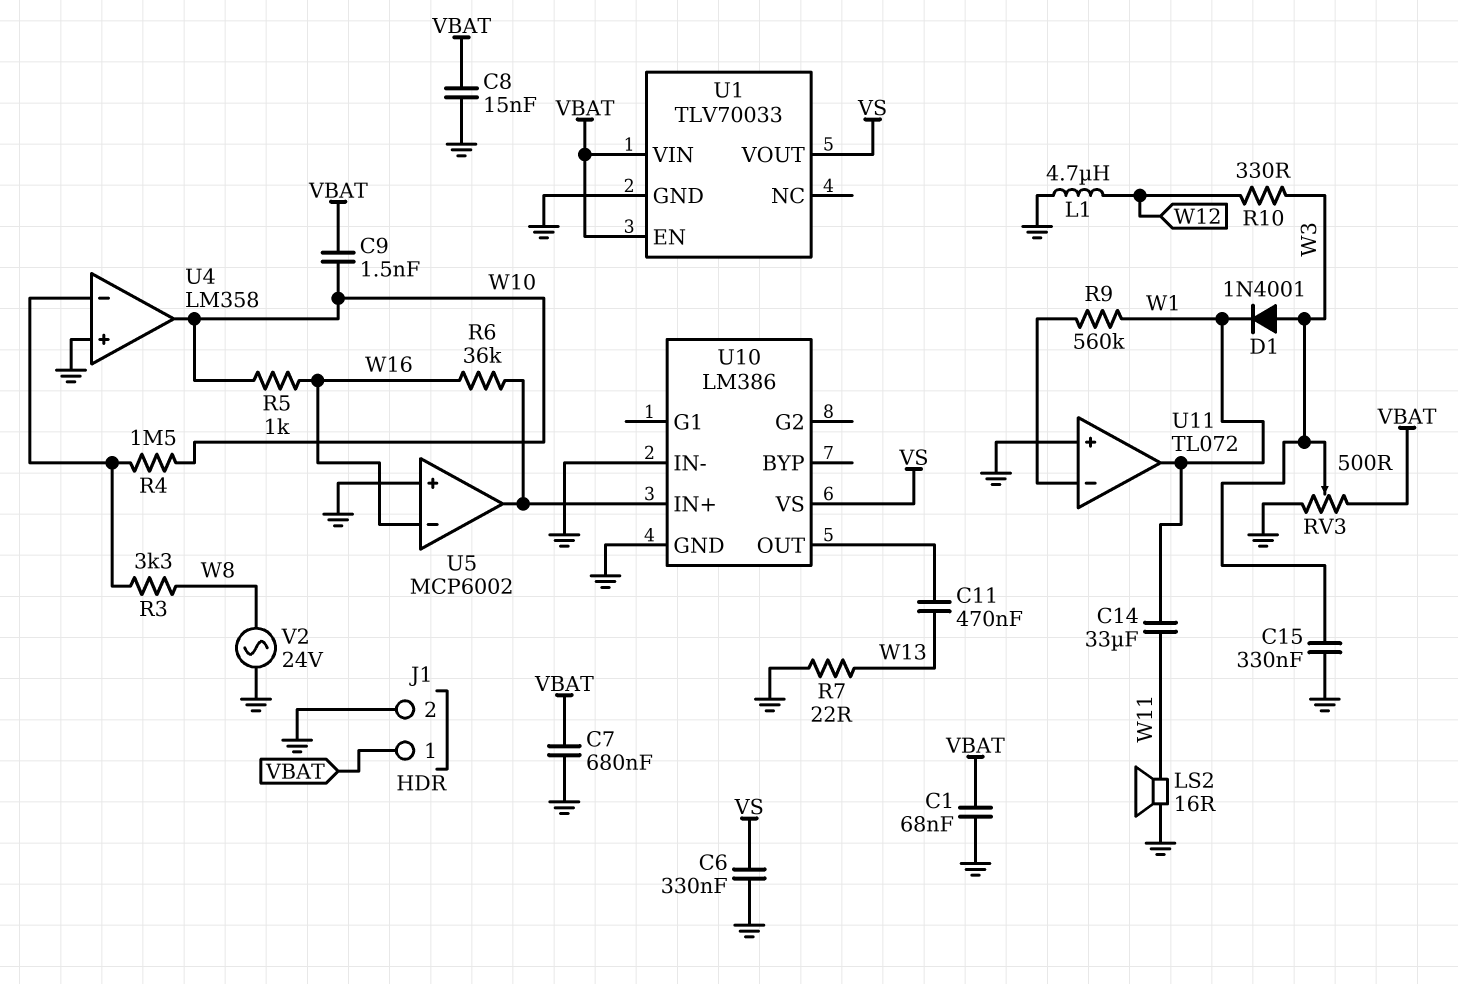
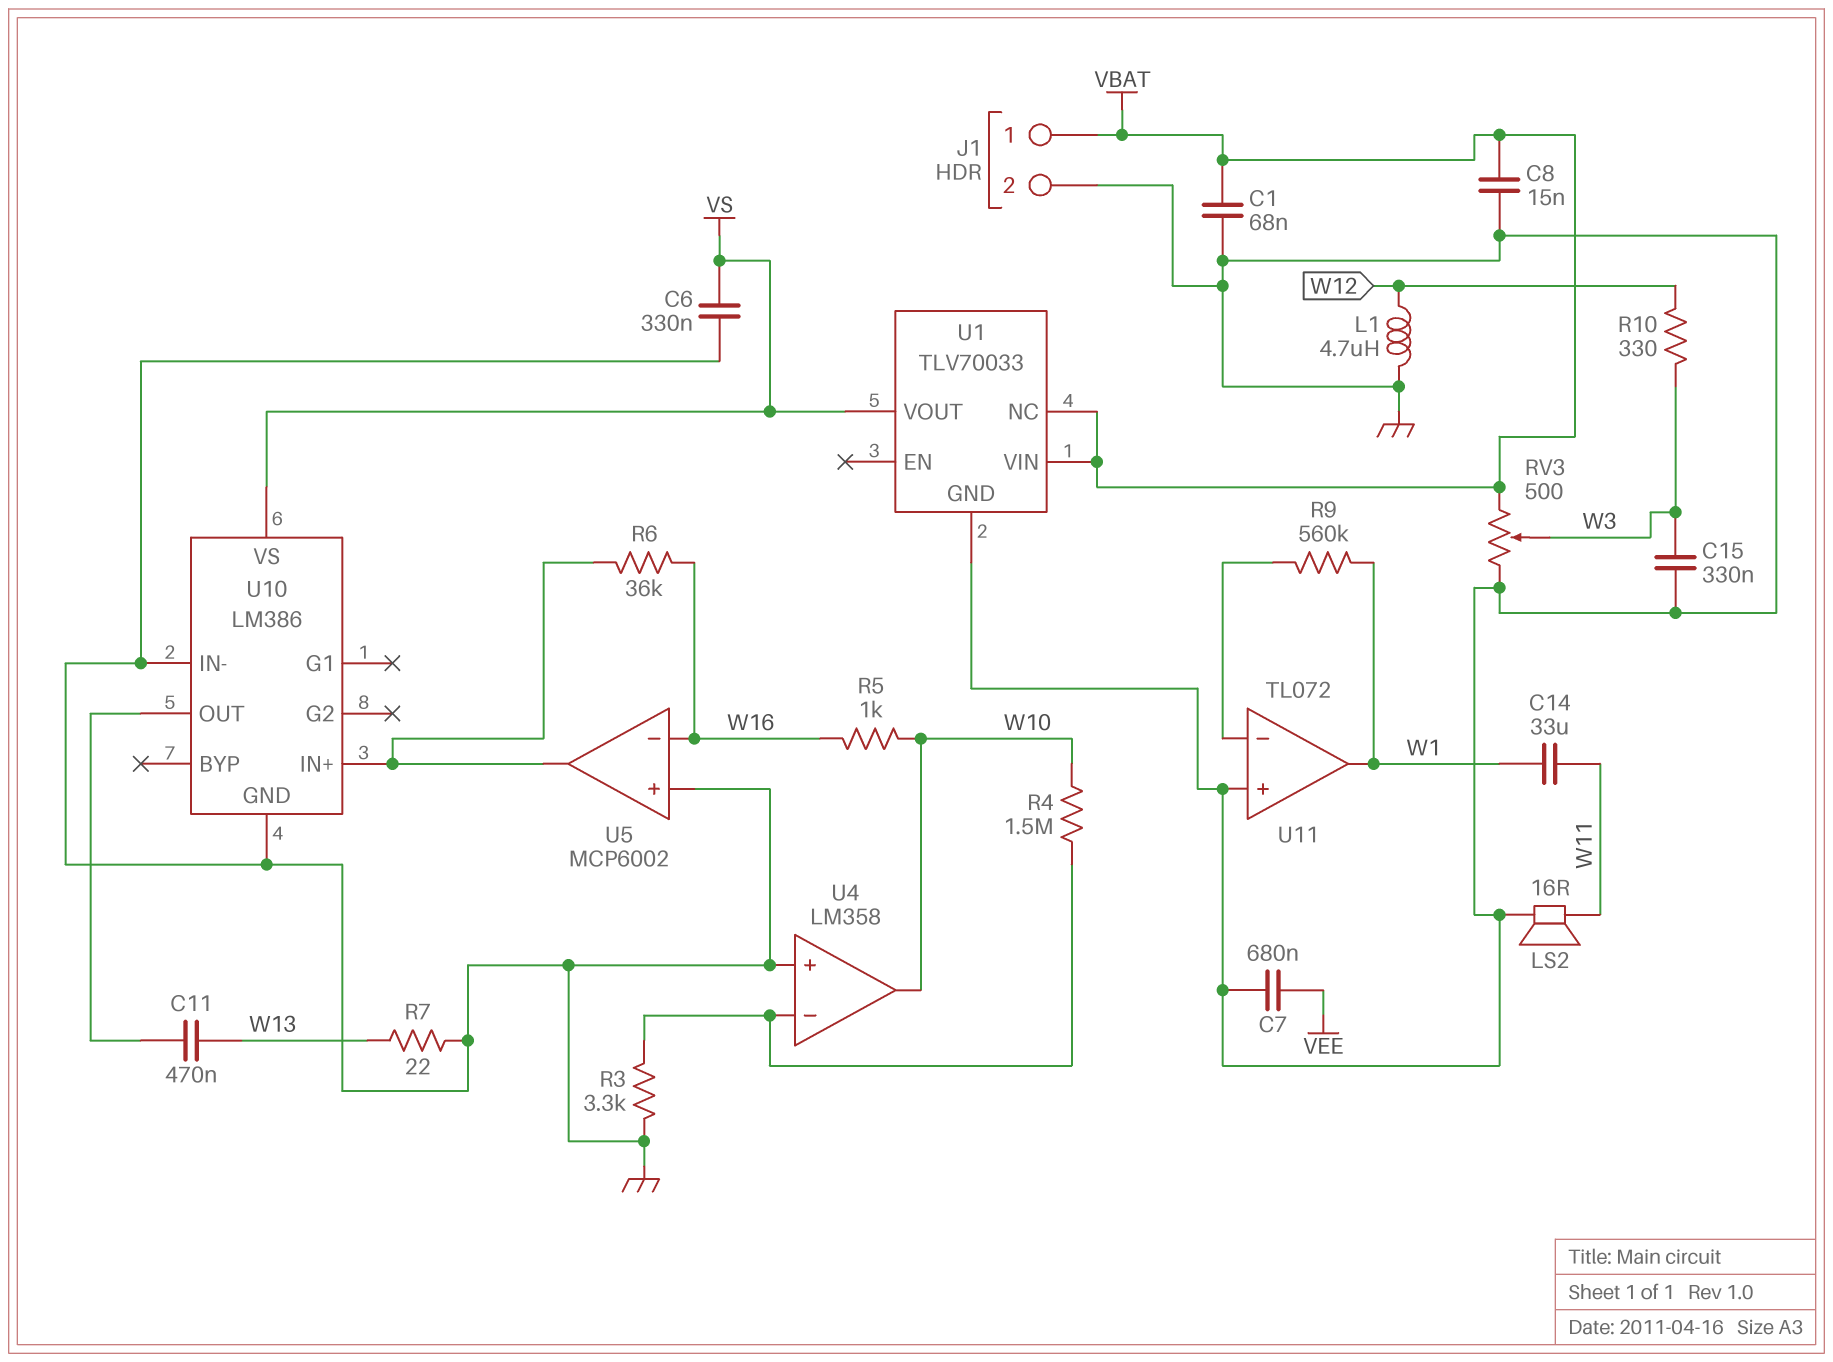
C7: 680nF (GND, VBAT) -> 680nF (GND, VEE)
C9: 1.5nF (VBAT, W10) -> none
D1: diode 1N4001 (A W3, K W1) -> none
R3: 3.3k (U4/in-, W8) -> 3.3k (GND, U4/in-)
U1 pin EN: VBAT -> none
U1 pin NC: none -> VBAT
V2: AC 24V (GND, W8) -> none

